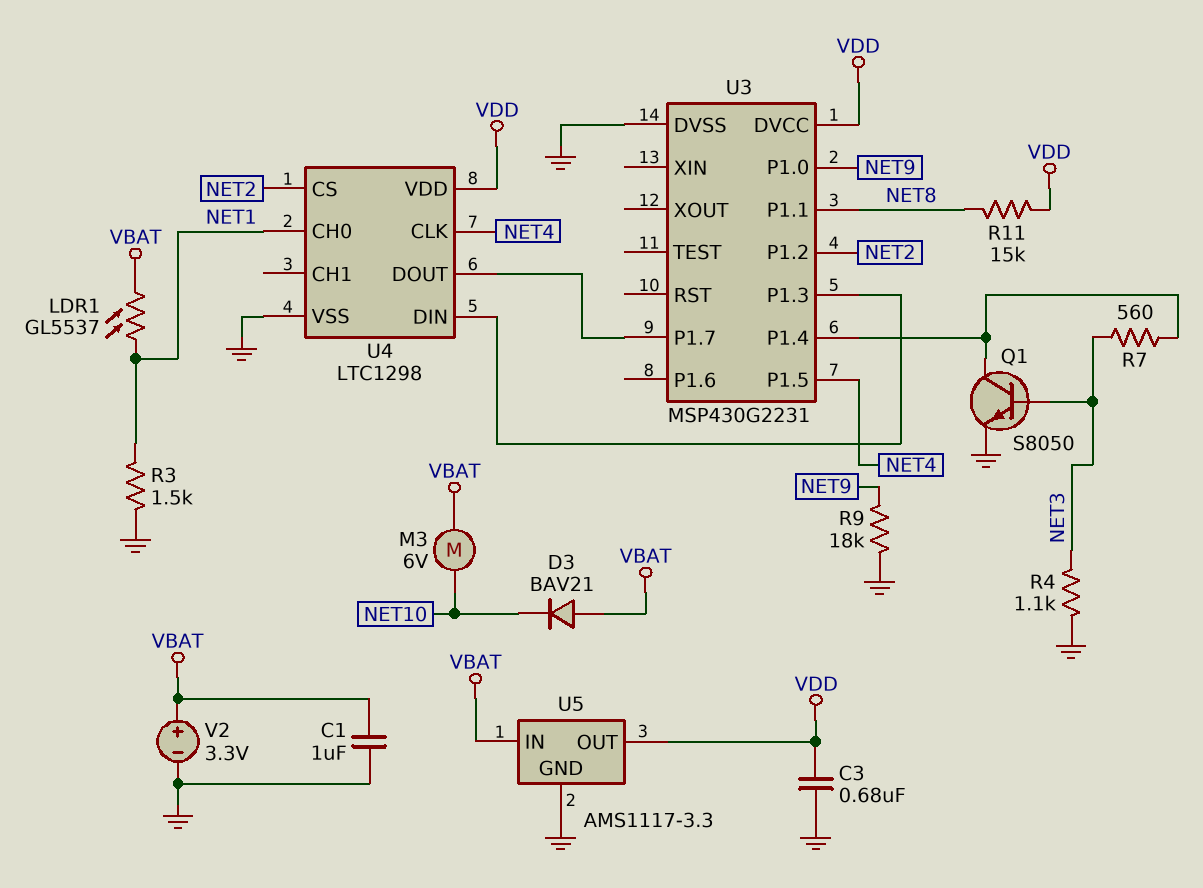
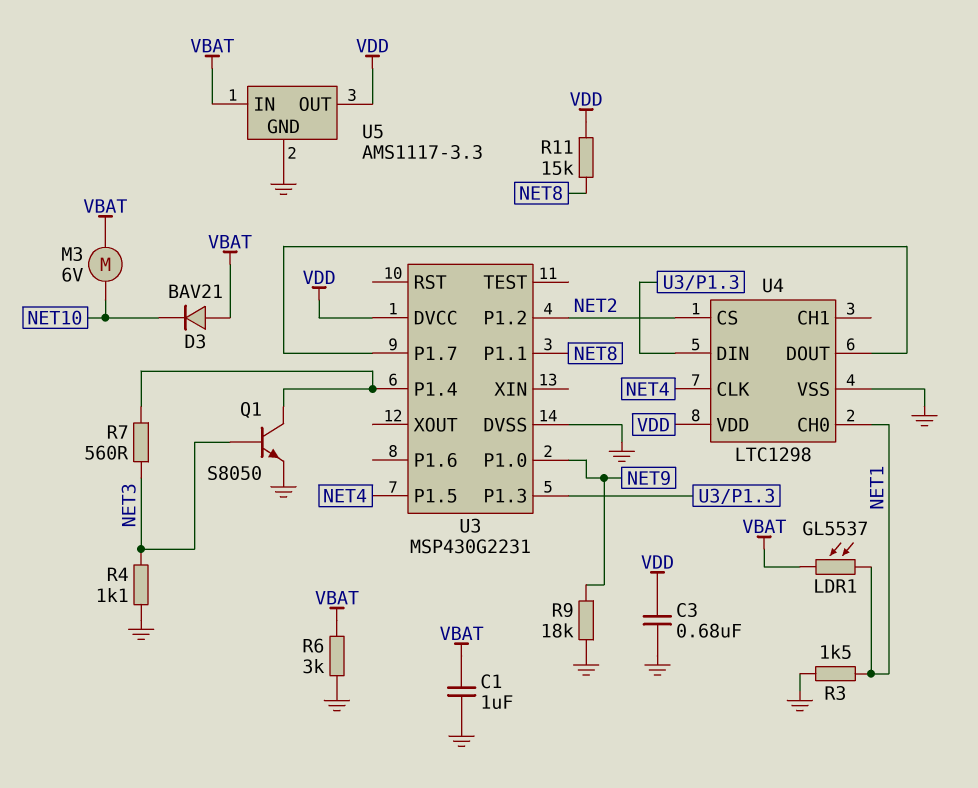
R6: none -> 3k (GND, VBAT)
V2: 3.3V (plus VBAT, minus GND) -> none

